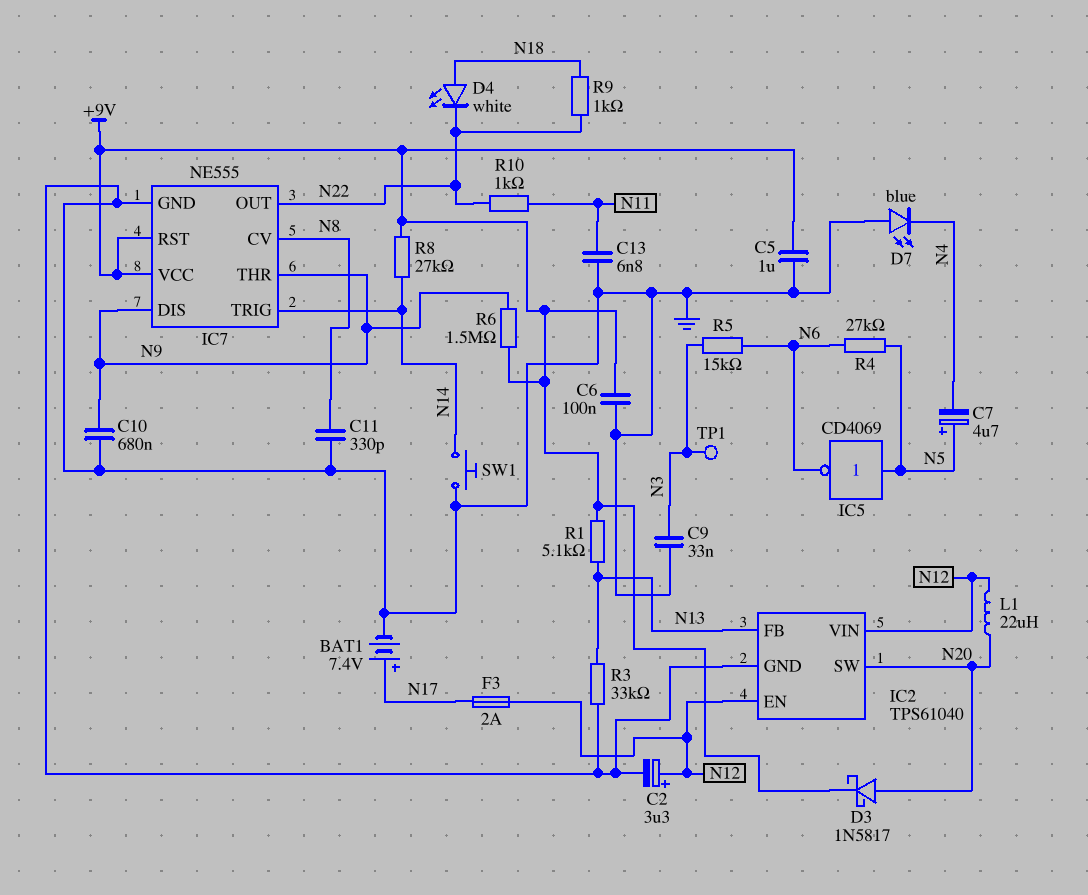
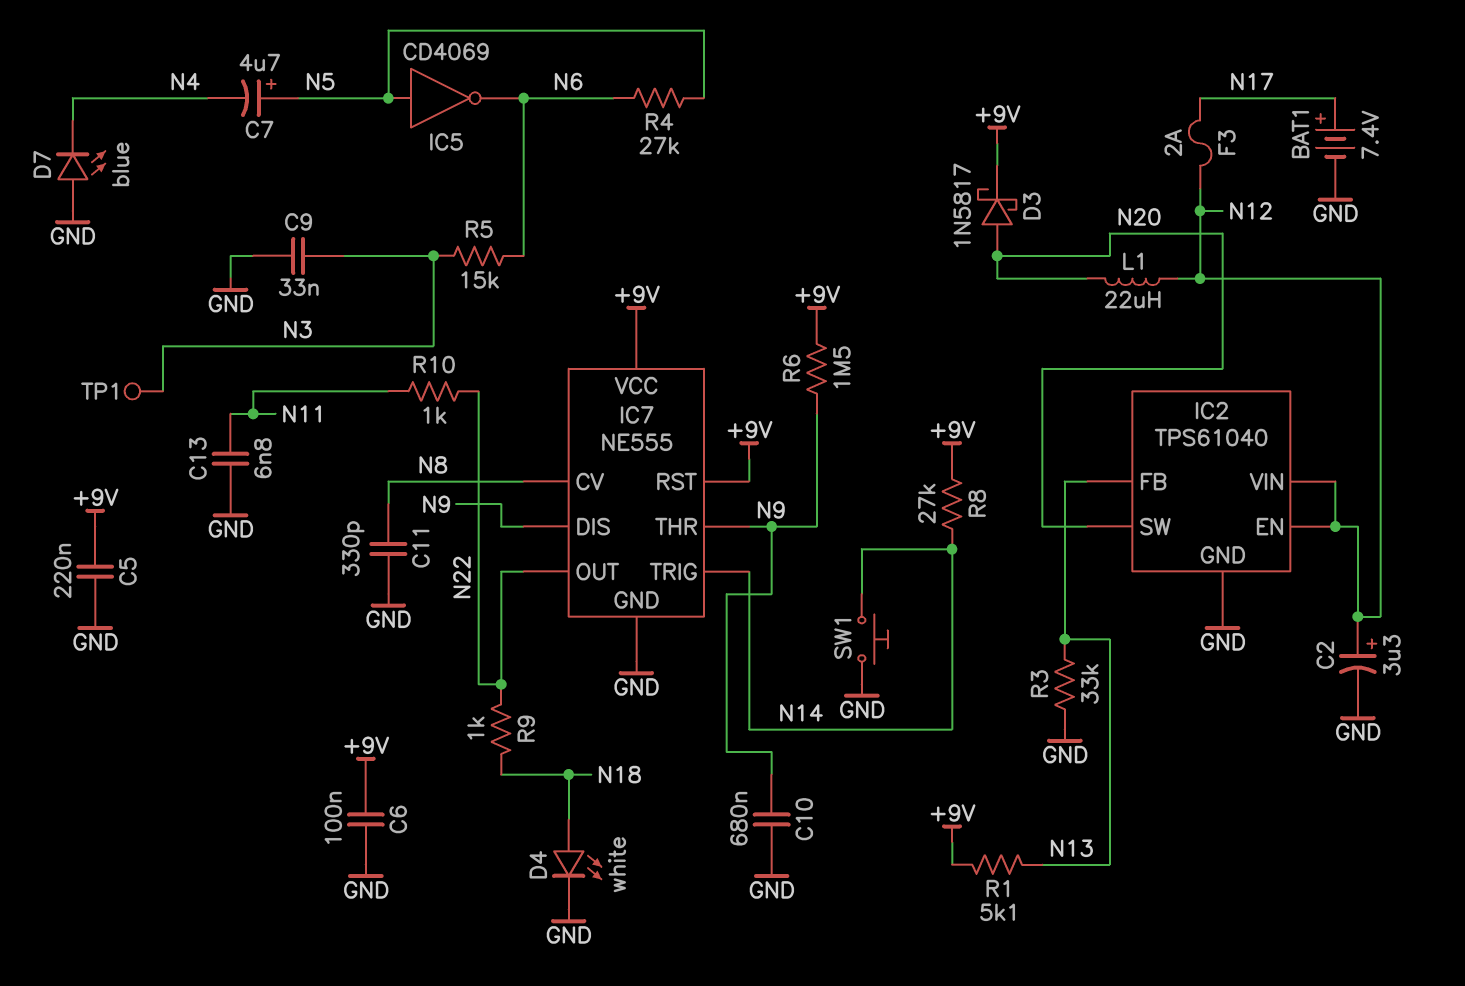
C5: 1uF (+9V, GND) -> 220nF (+9V, GND)
D4: LED white (A N18, K N22) -> LED white (A N18, K GND)

